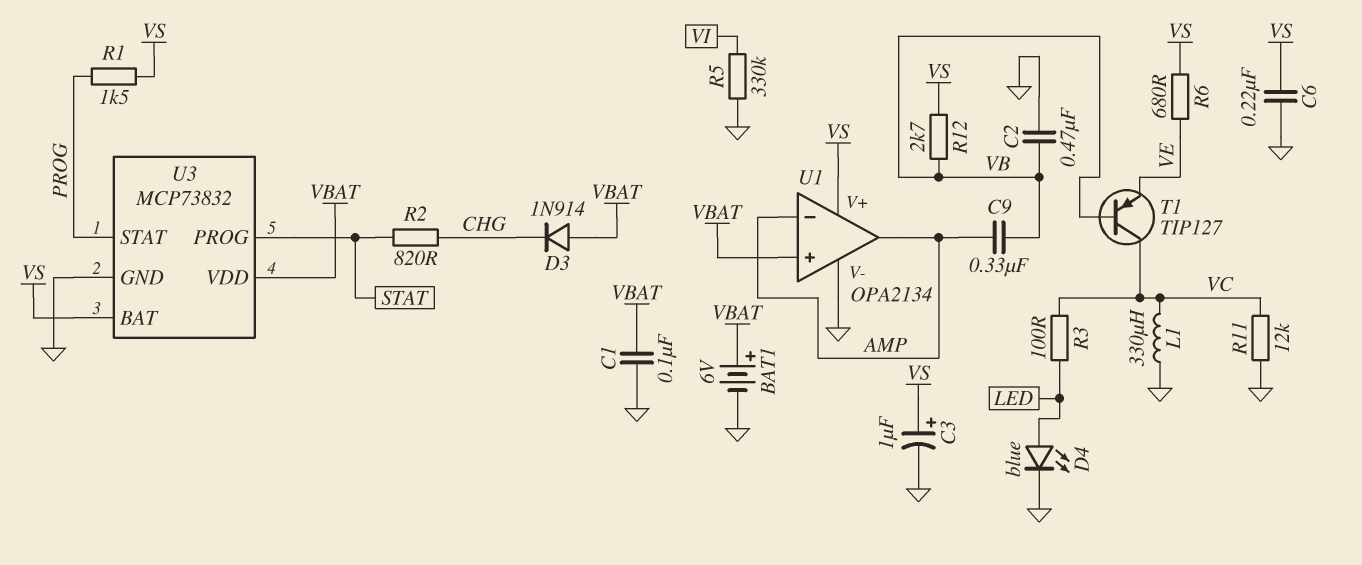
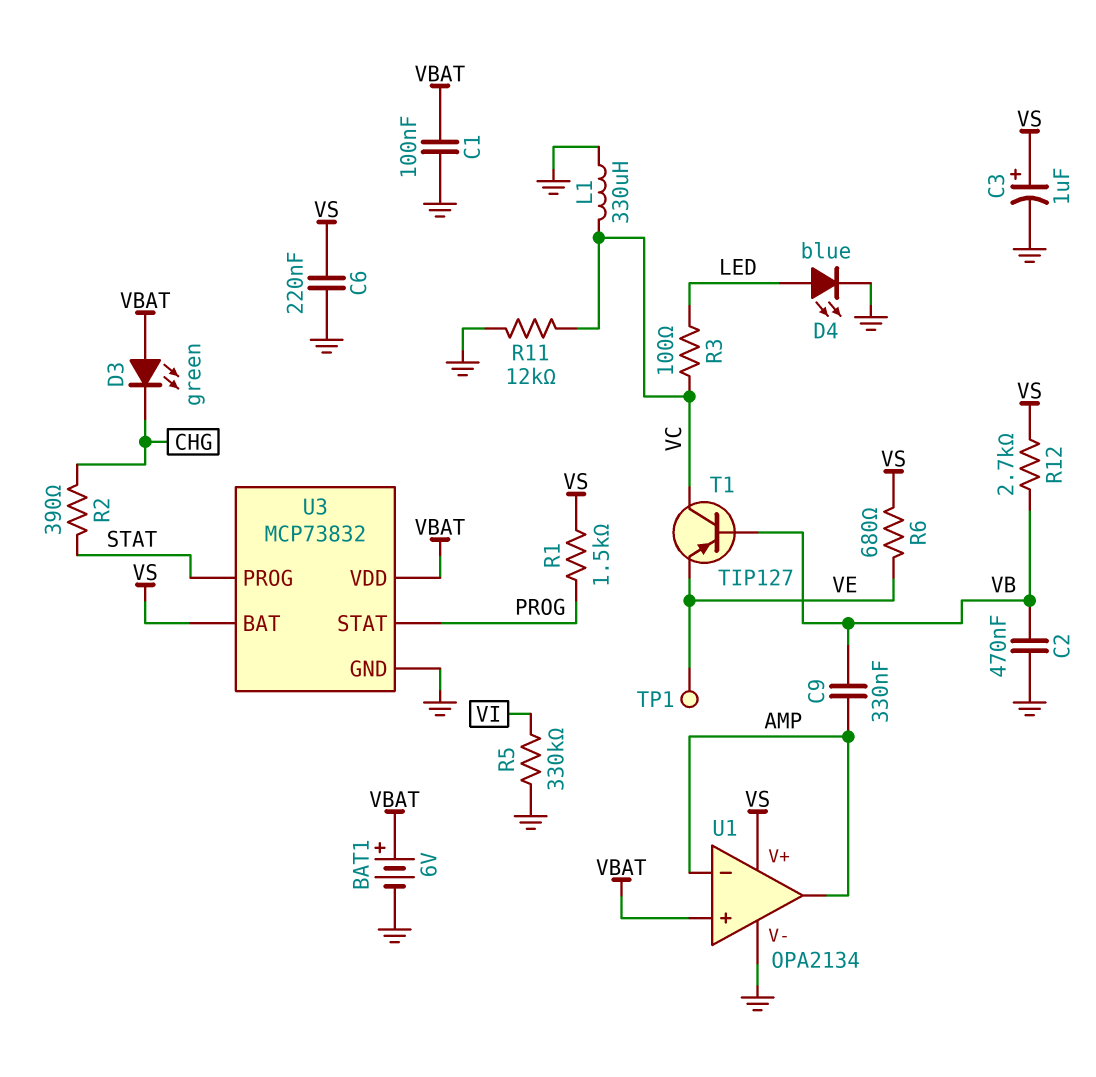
D3: diode 1N914 (A VBAT, K CHG) -> LED green (A VBAT, K CHG)
R2: 820 (CHG, STAT) -> 390 (CHG, STAT)
TP1: none -> test point (VE)

